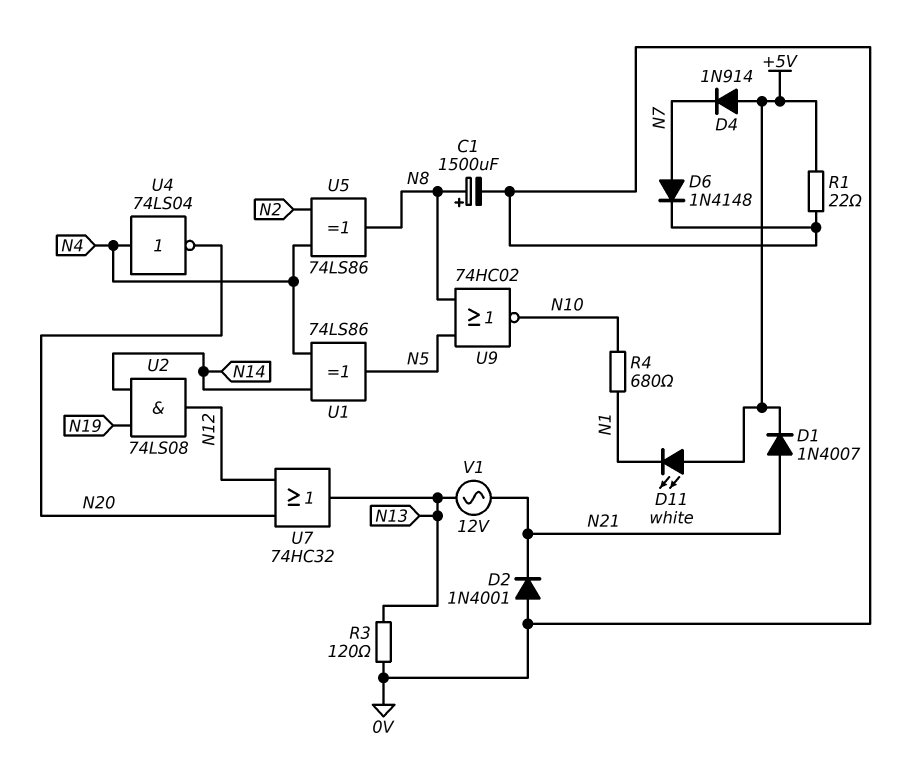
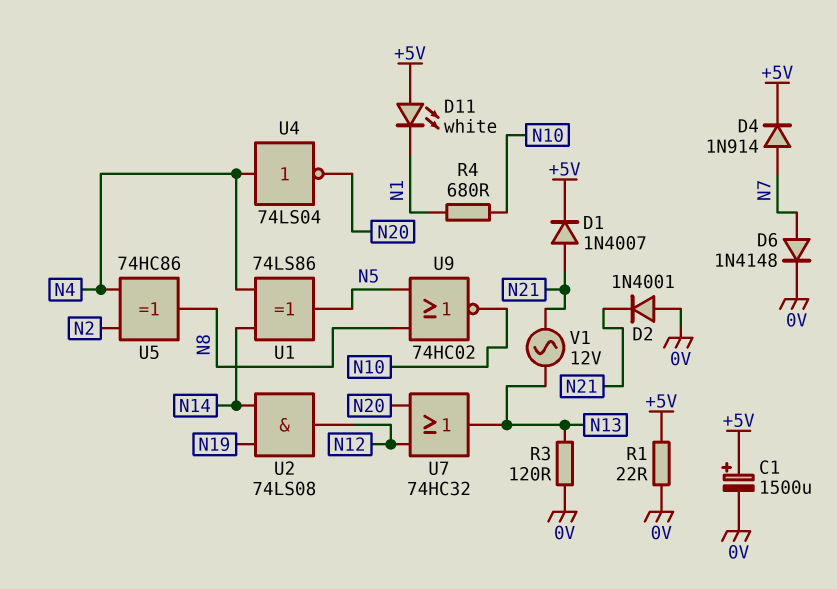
C1: 1500uF (plus N8, minus 0V) -> 1500uF (plus +5V, minus 0V)
D4: diode 1N914 (A +5V, K N7) -> diode 1N914 (A N7, K +5V)
U5: XOR 74LS86 (in N2, in N4, out N8) -> XOR 74HC86 (in N2, in N4, out N8)

